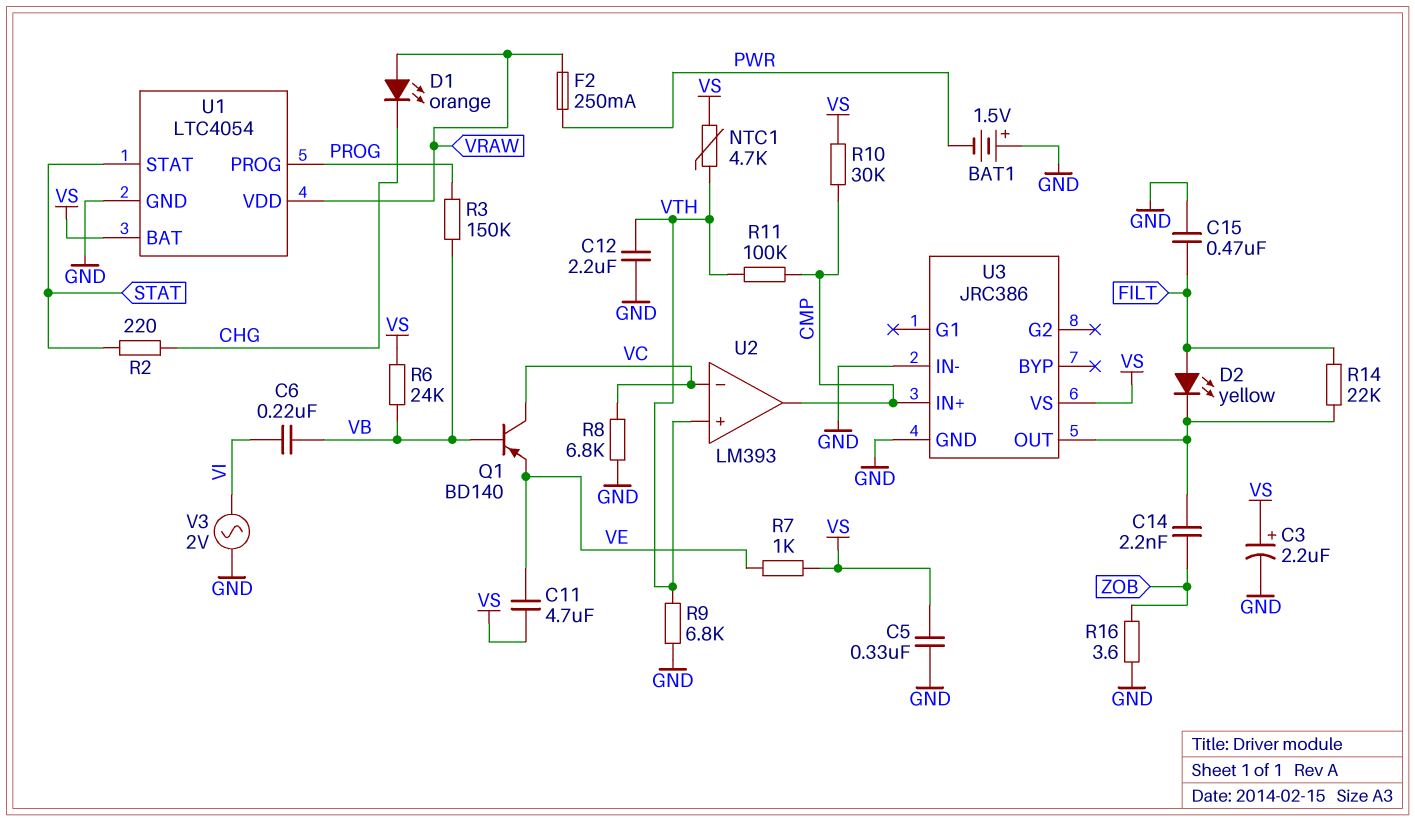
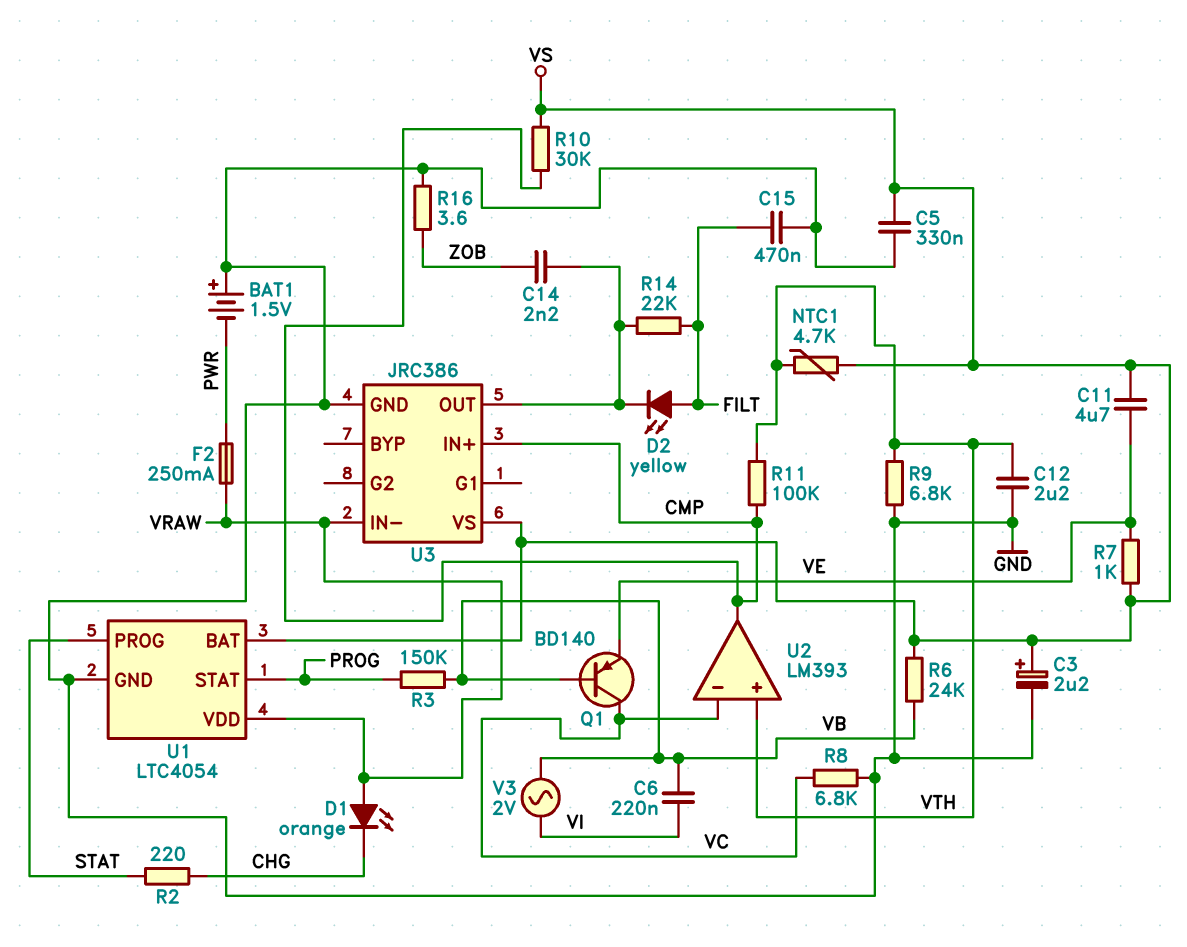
U1 pin PROG: PROG -> STAT
U1 pin STAT: STAT -> PROG
U3 pin IN-: GND -> VRAW
V3: AC 2V (GND, VI) -> AC 2V (VB, VI)

